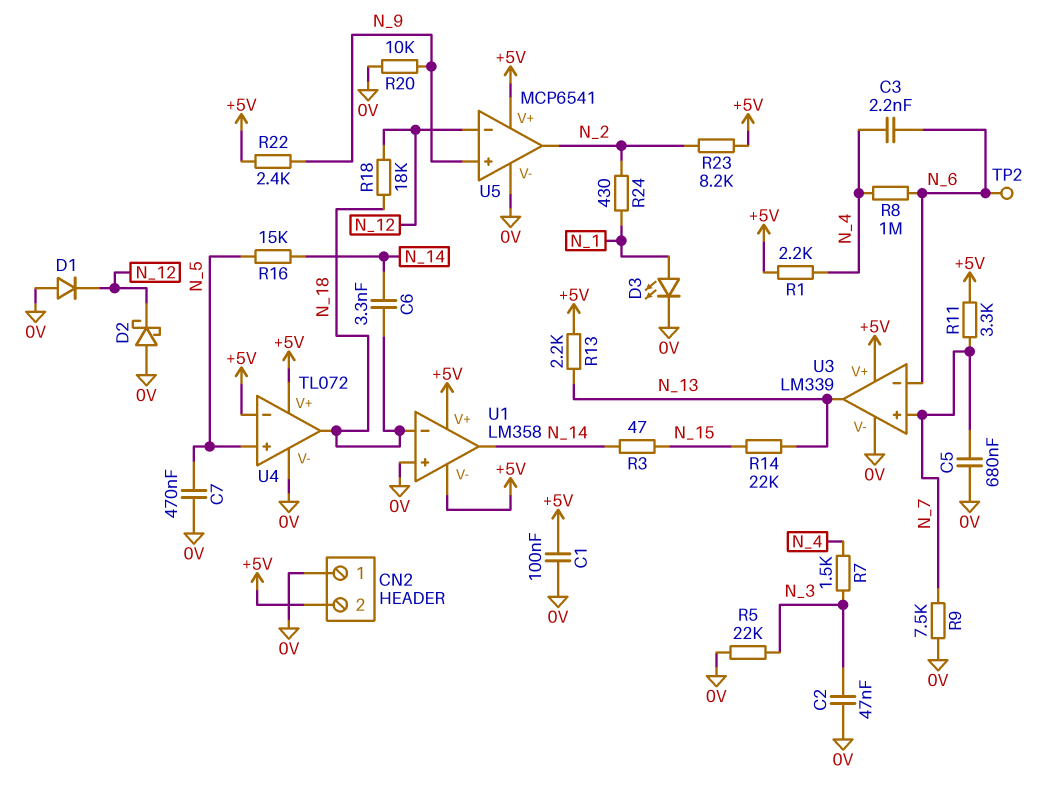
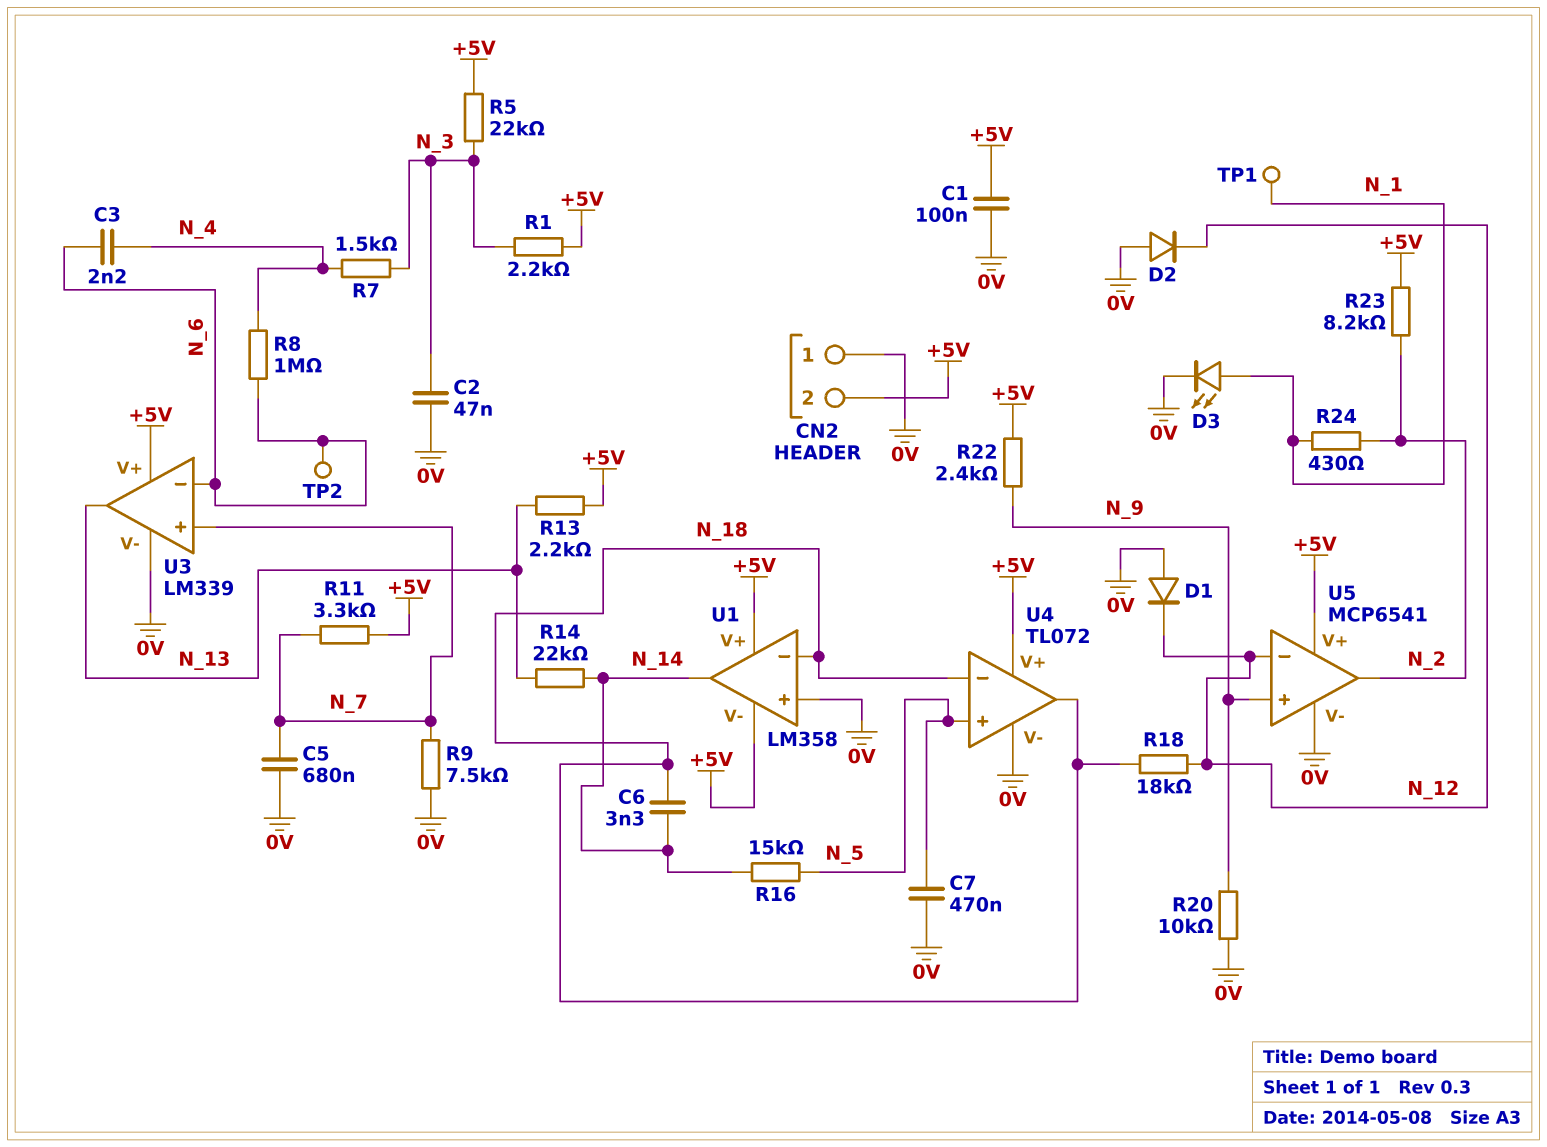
D2: schottky (A 0V, K N_12) -> diode (A 0V, K N_12)
R1: 2.2k (+5V, N_4) -> 2.2k (+5V, N_3)
R3: 47 (N_14, N_15) -> none
R5: 22k (0V, N_3) -> 22k (+5V, N_3)
R14: 22k (N_13, N_15) -> 22k (N_13, N_14)
TP1: none -> test point (N_1)
U4 pin in-: +5V -> N_18

